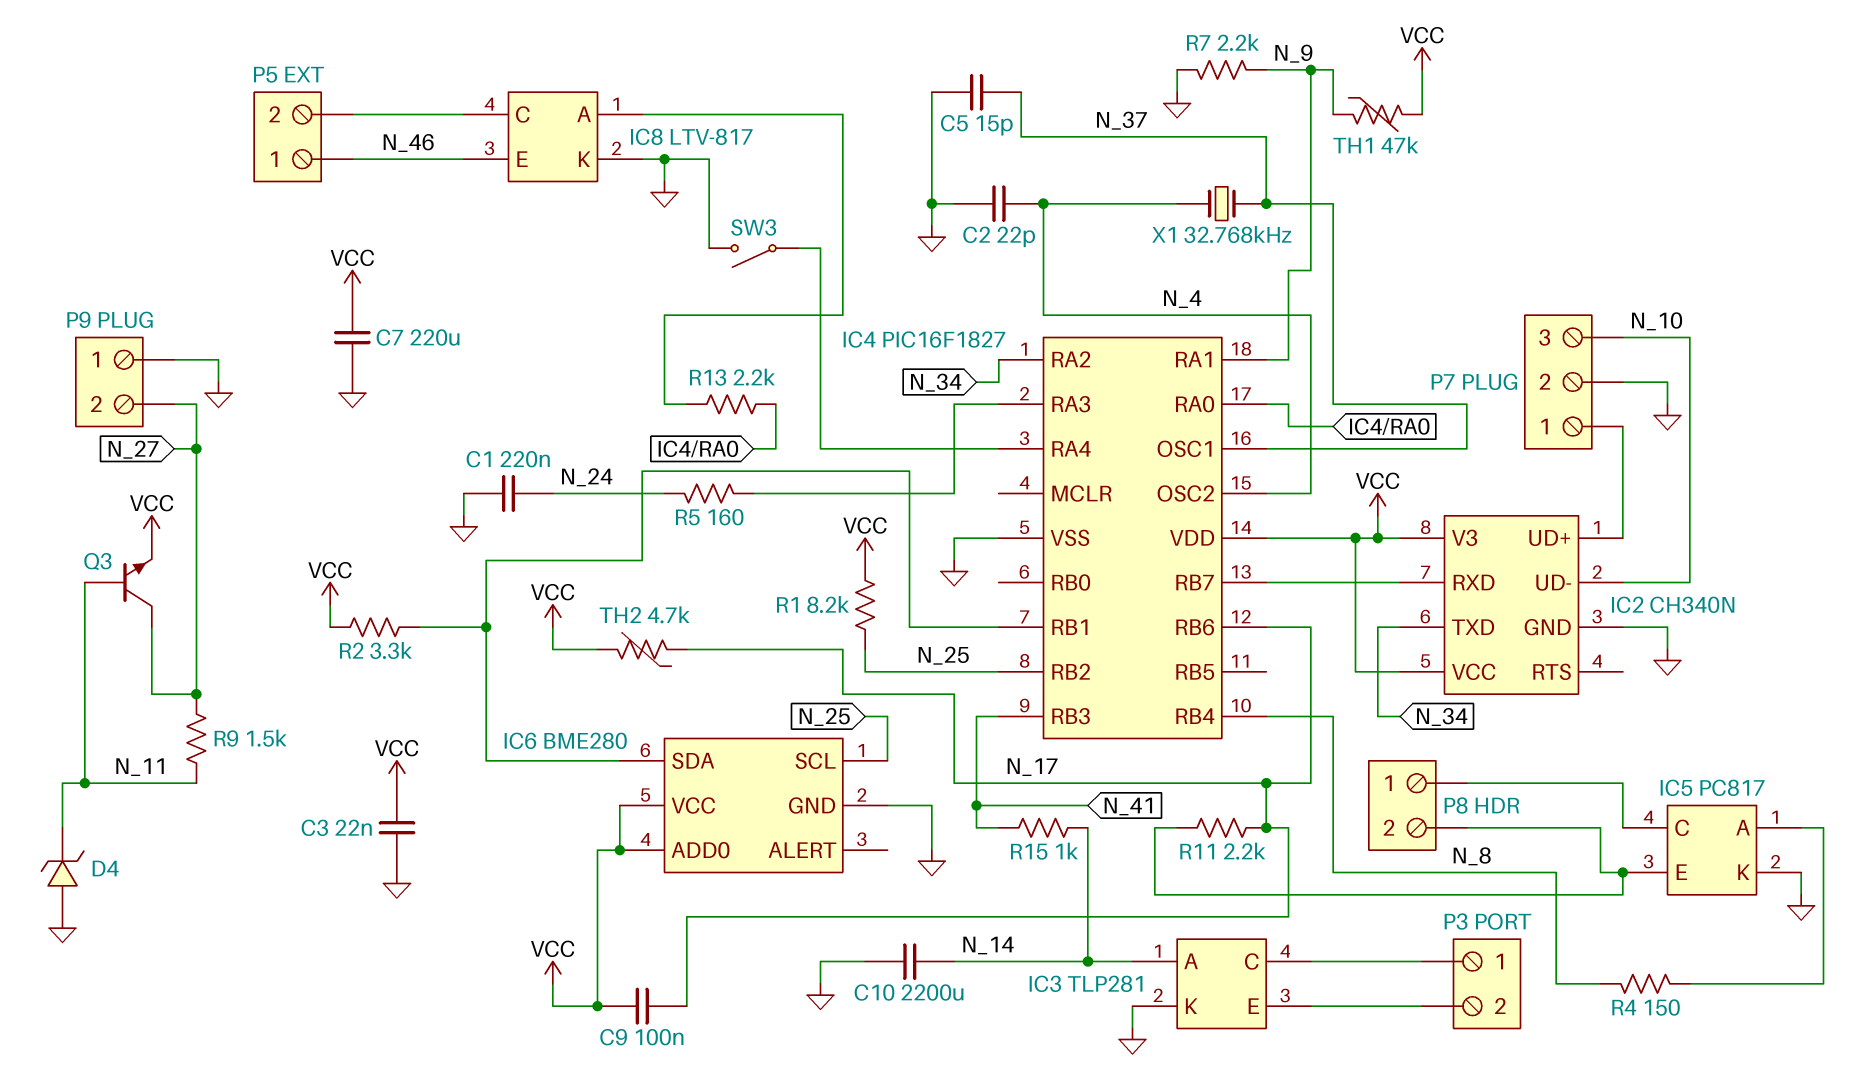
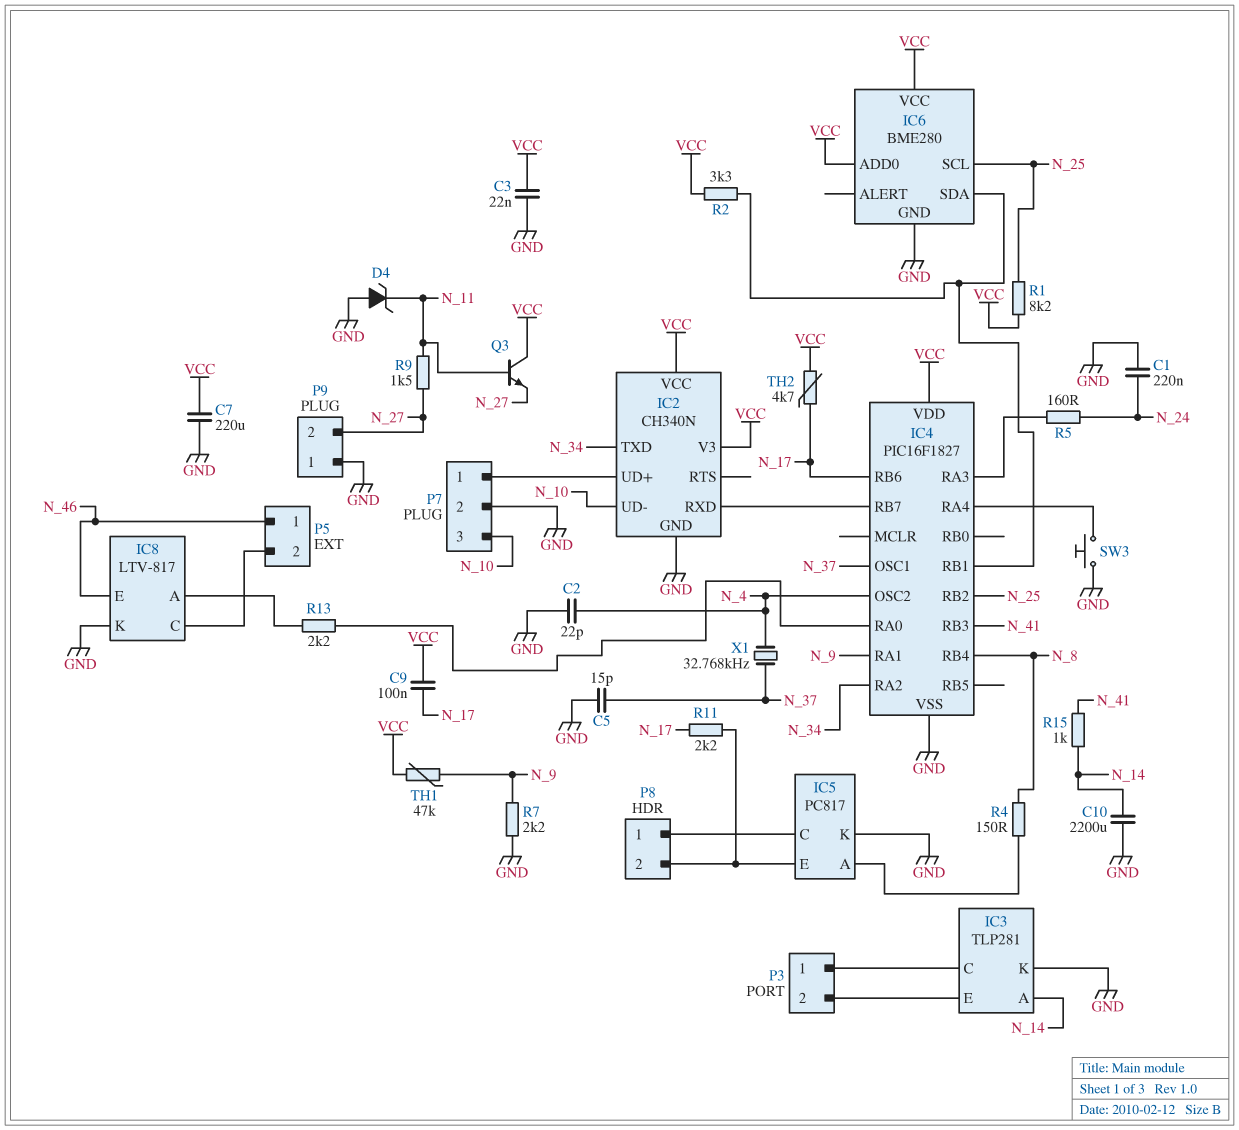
Q3: NPN (B N_11, C N_27, E VCC) -> NPN (B N_11, C VCC, E N_27)
SW3: switch (GND, IC4/RA4) -> button (GND, IC4/RA4)

